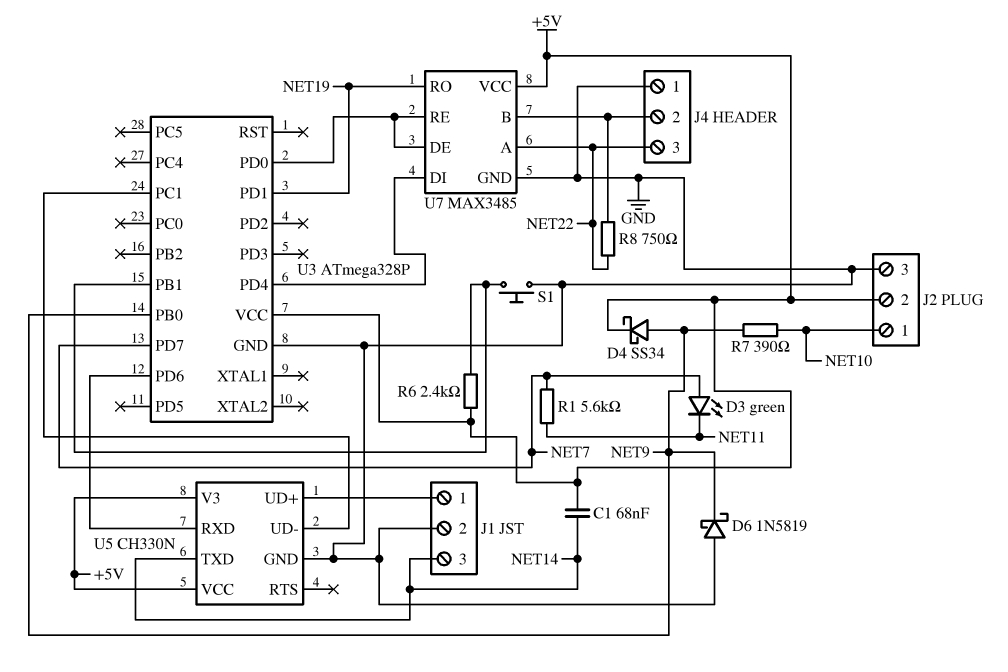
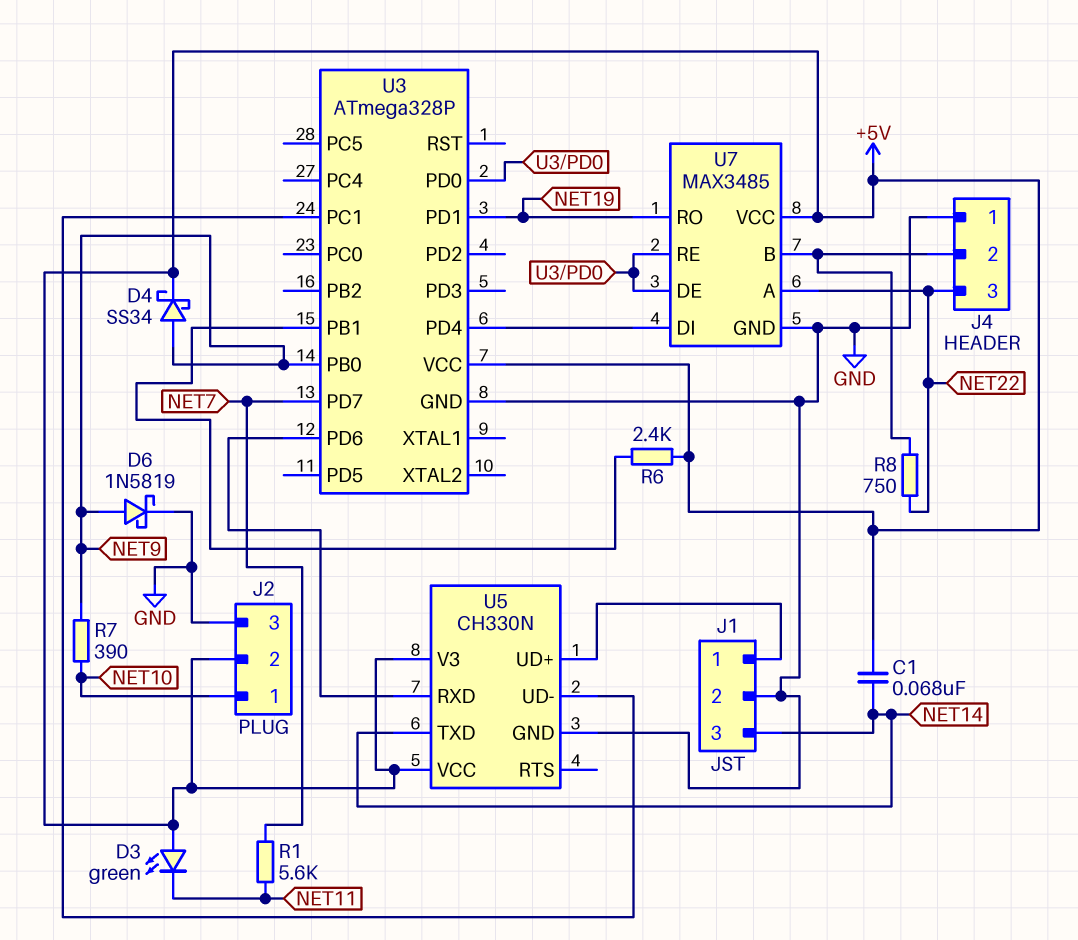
D3: LED green (A NET7, K NET11) -> LED green (A +5V, K NET11)
D6: schottky 1N5819 (A GND, K NET9) -> schottky 1N5819 (A NET9, K GND)
S1: button (GND, U3/PB1) -> none

